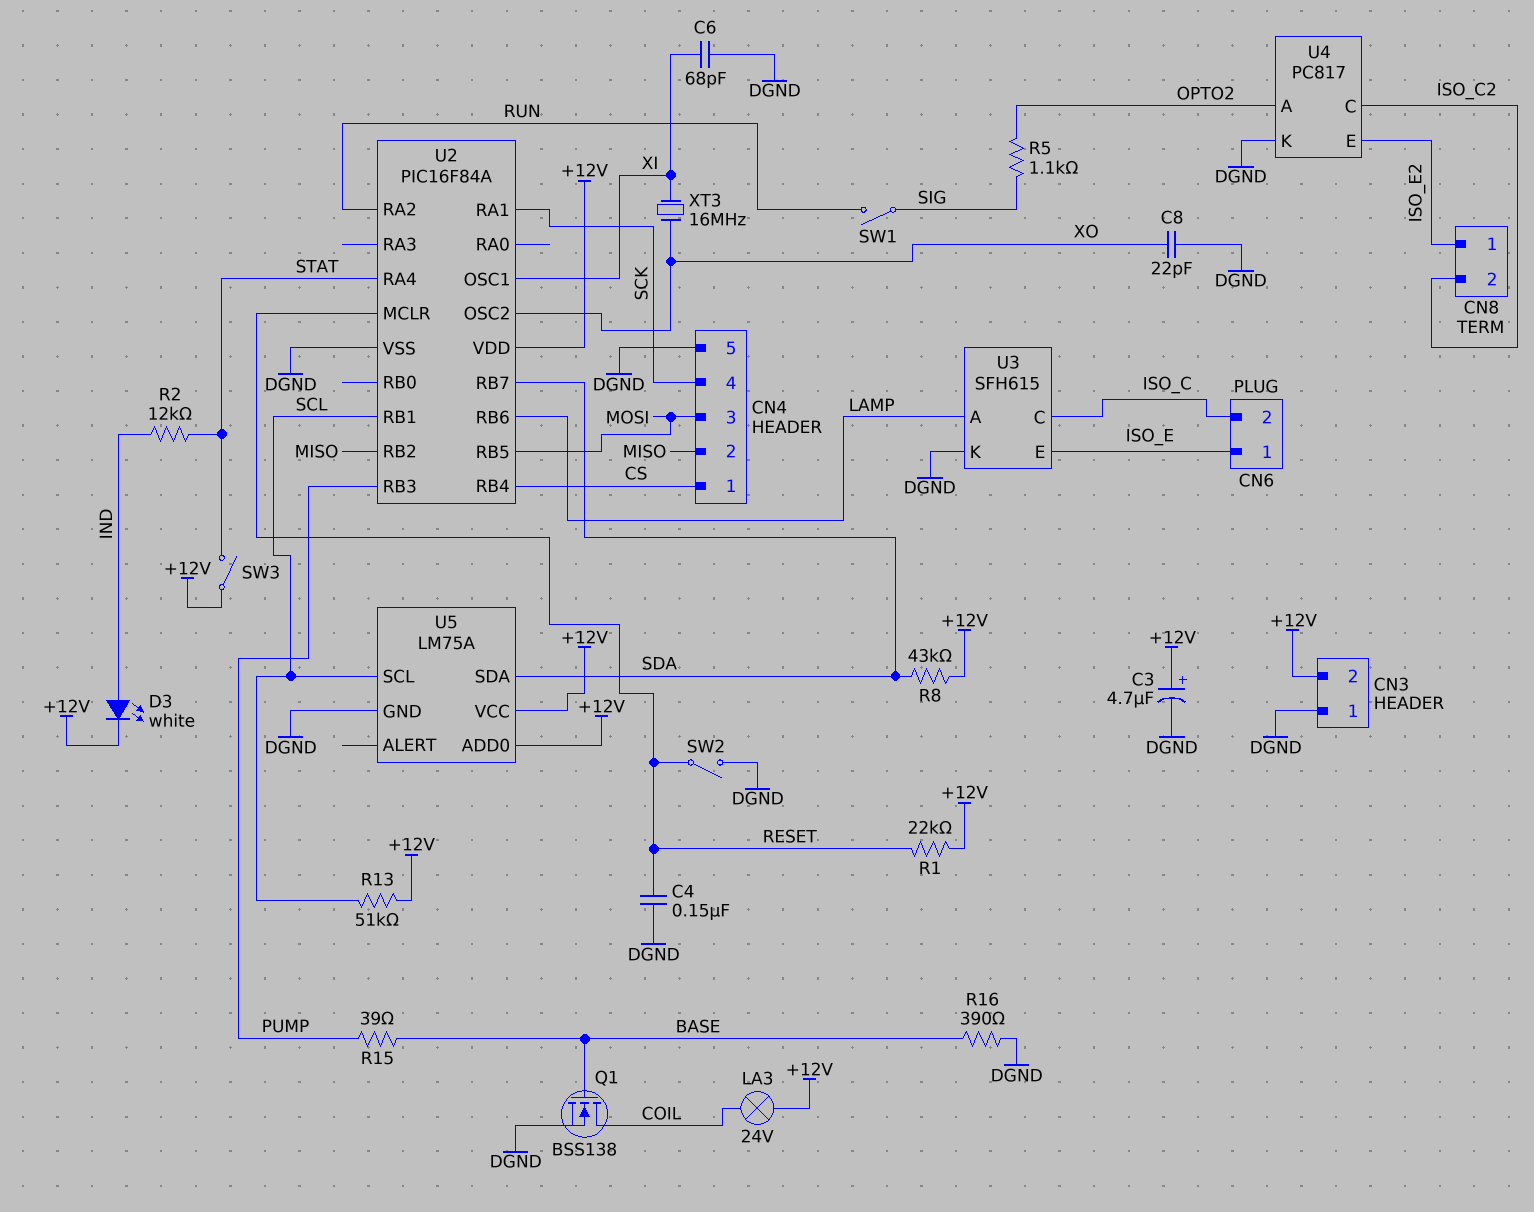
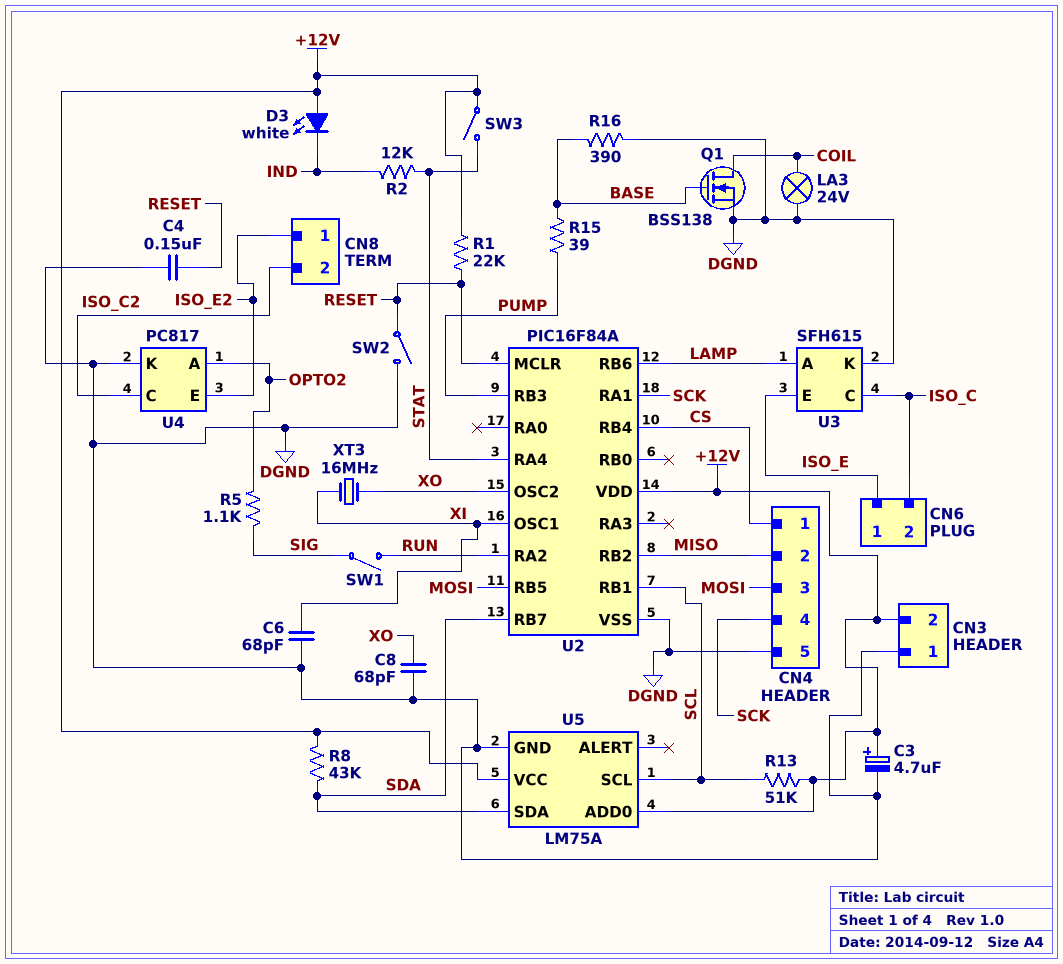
C8: 22pF (DGND, XO) -> 68pF (DGND, XO)
D3: LED white (A IND, K +12V) -> LED white (A +12V, K IND)
LA3: lamp 24V (+12V, COIL) -> lamp 24V (COIL, DGND)

